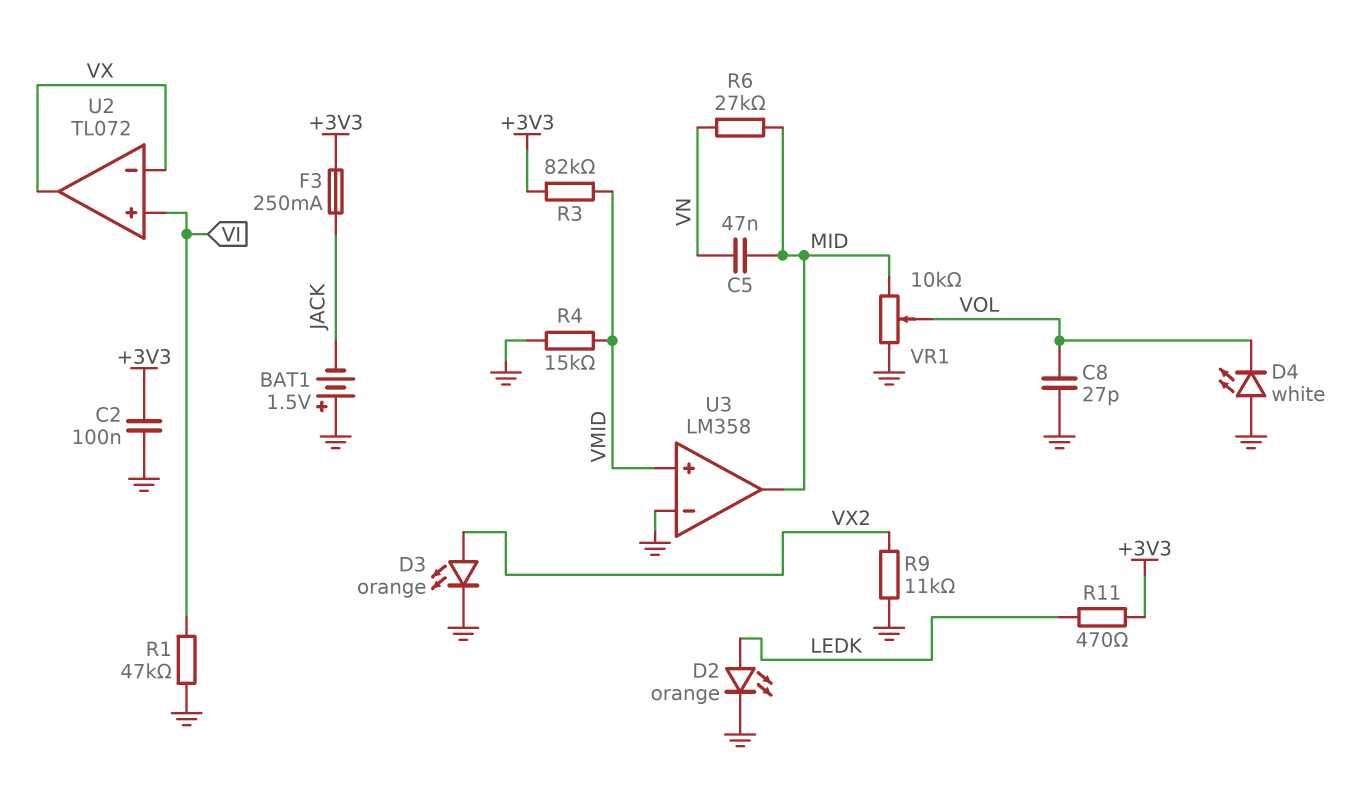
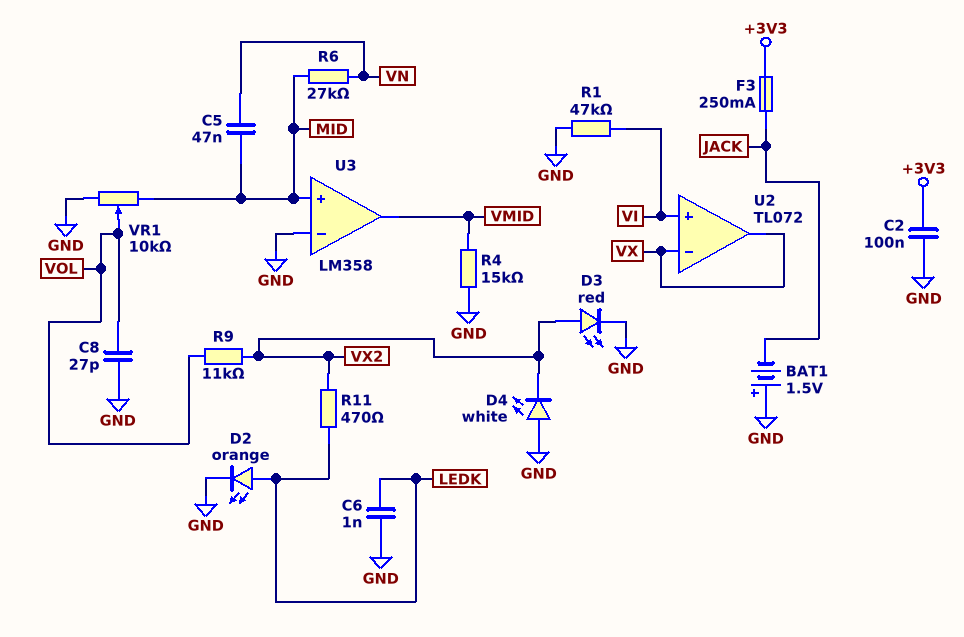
C6: none -> 1nF (GND, LEDK)
D3: LED orange (A VX2, K GND) -> LED red (A VX2, K GND)
D4: LED white (A GND, K VOL) -> LED white (A GND, K VX2)
R3: 82k (+3V3, VMID) -> none
R9: 11k (GND, VX2) -> 11k (VOL, VX2)
R11: 470 (+3V3, LEDK) -> 470 (LEDK, VX2)
U3 pin in+: VMID -> MID
U3 pin out: MID -> VMID

